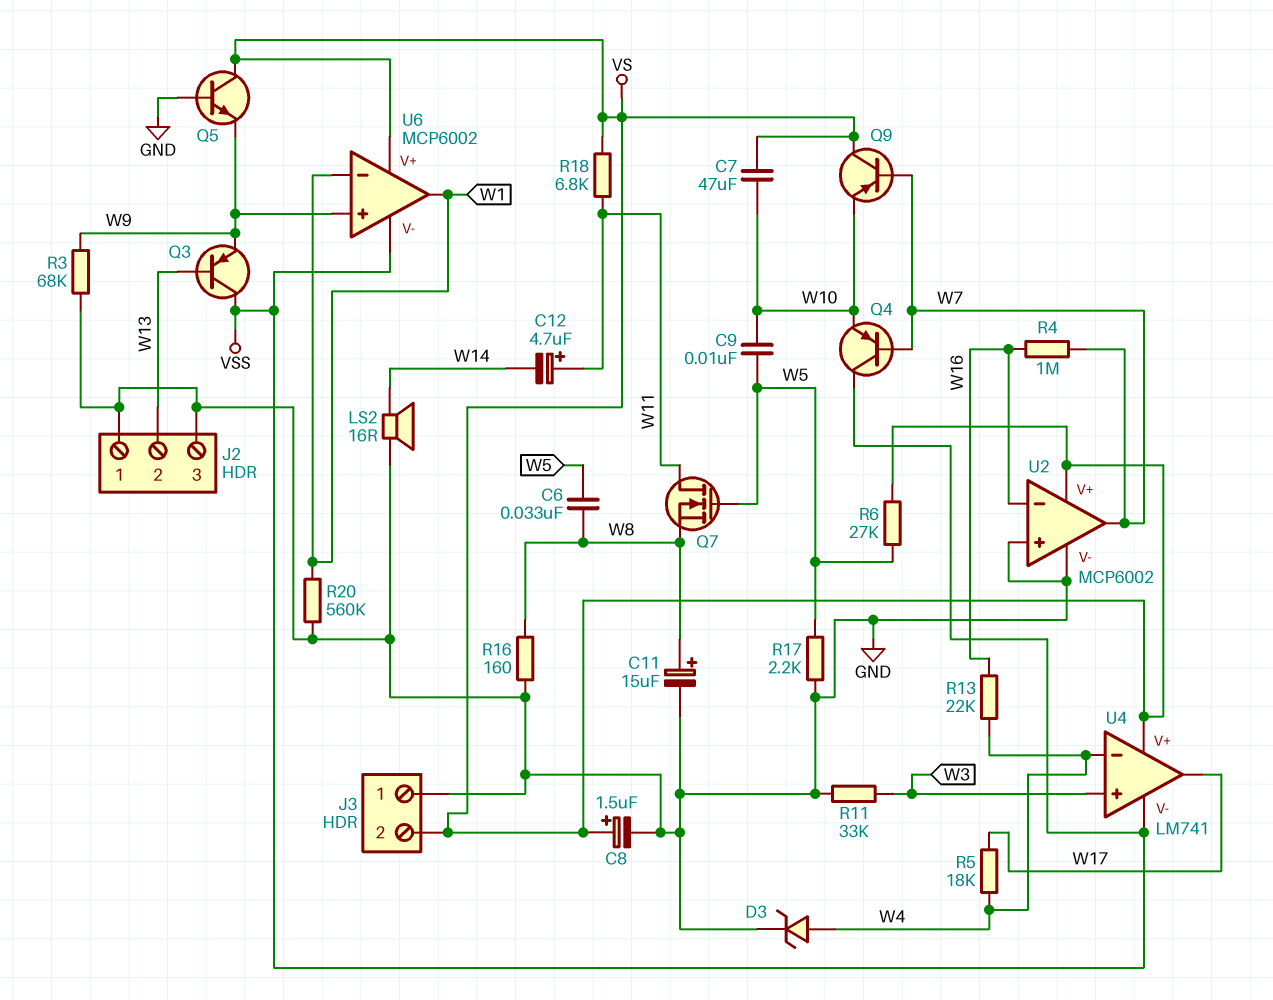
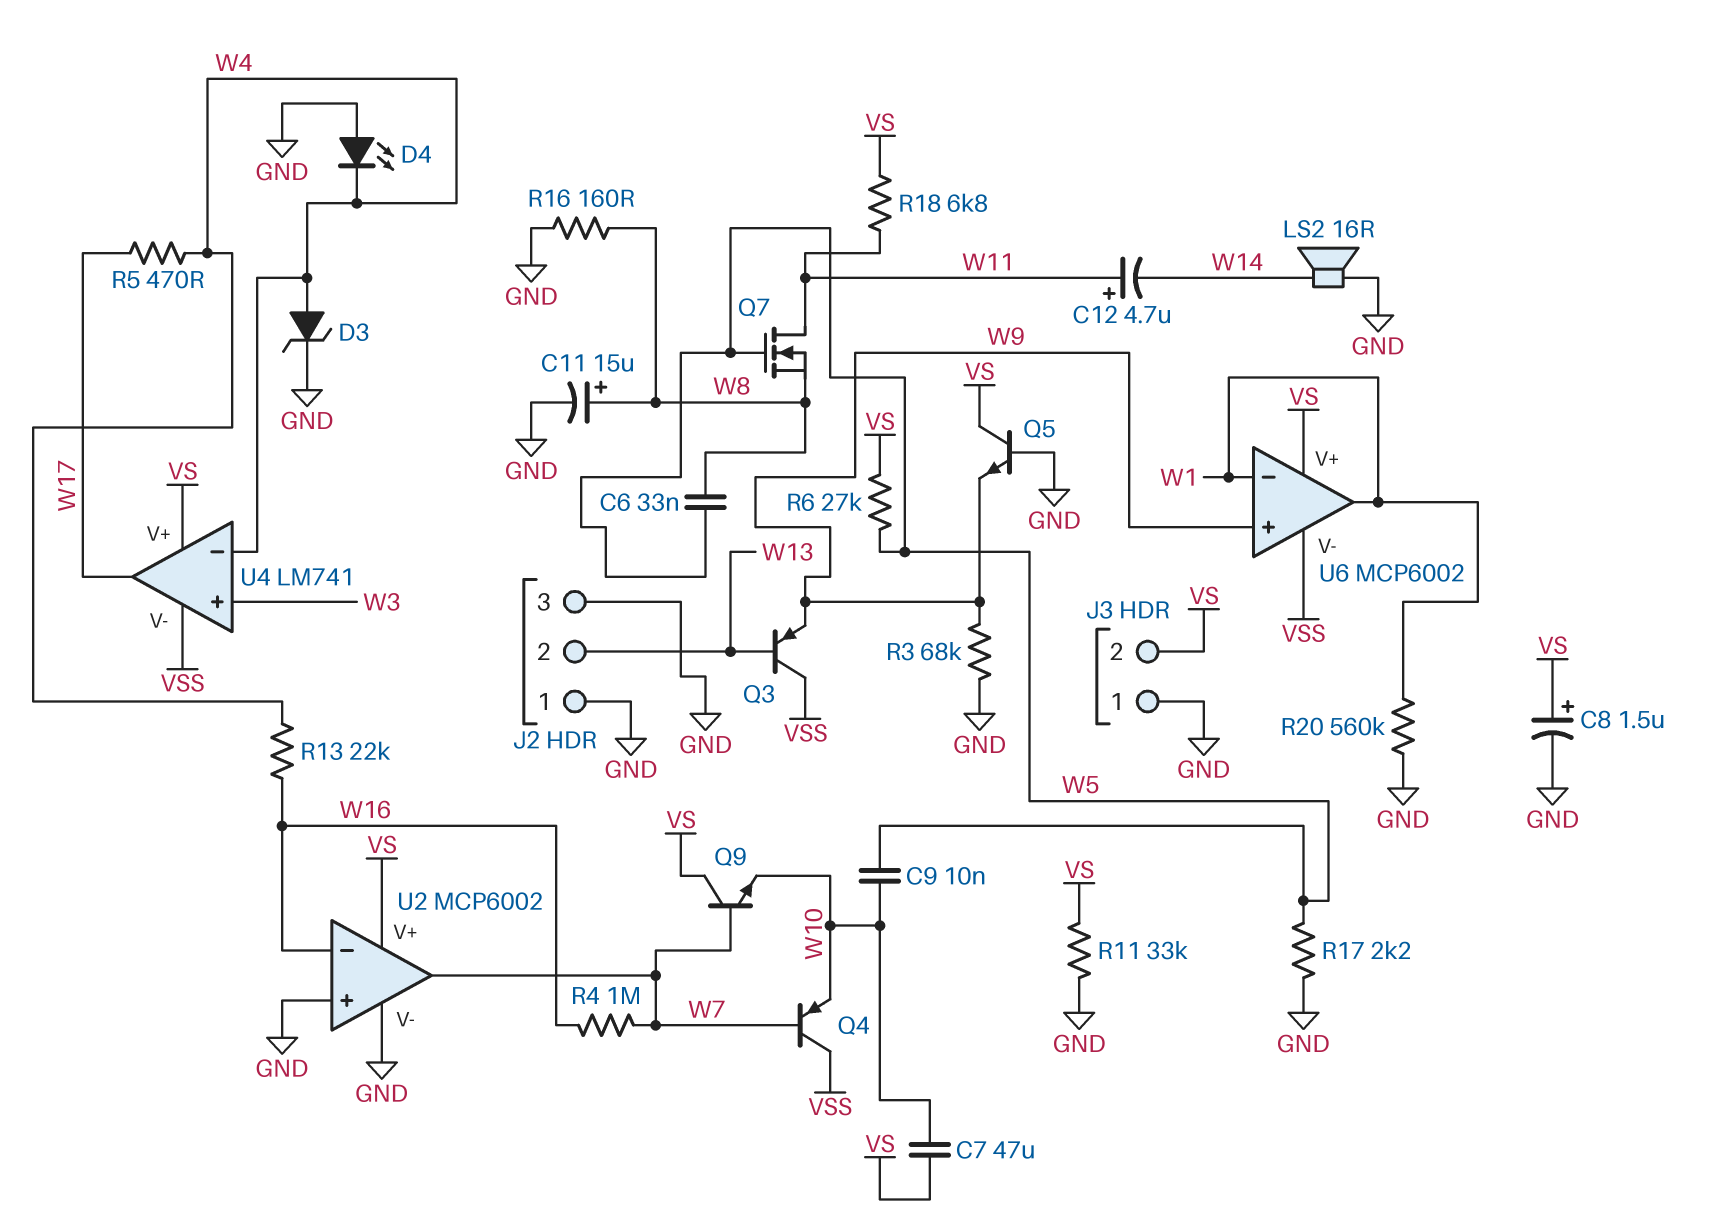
D4: none -> LED (A GND, K W4)
Q9: PNP (B W7, C VS, E W10) -> NPN (B W7, C VS, E W10)
R5: 18k (W4, W17) -> 470 (W4, W17)
R11: 33k (GND, W3) -> 33k (GND, VS)

